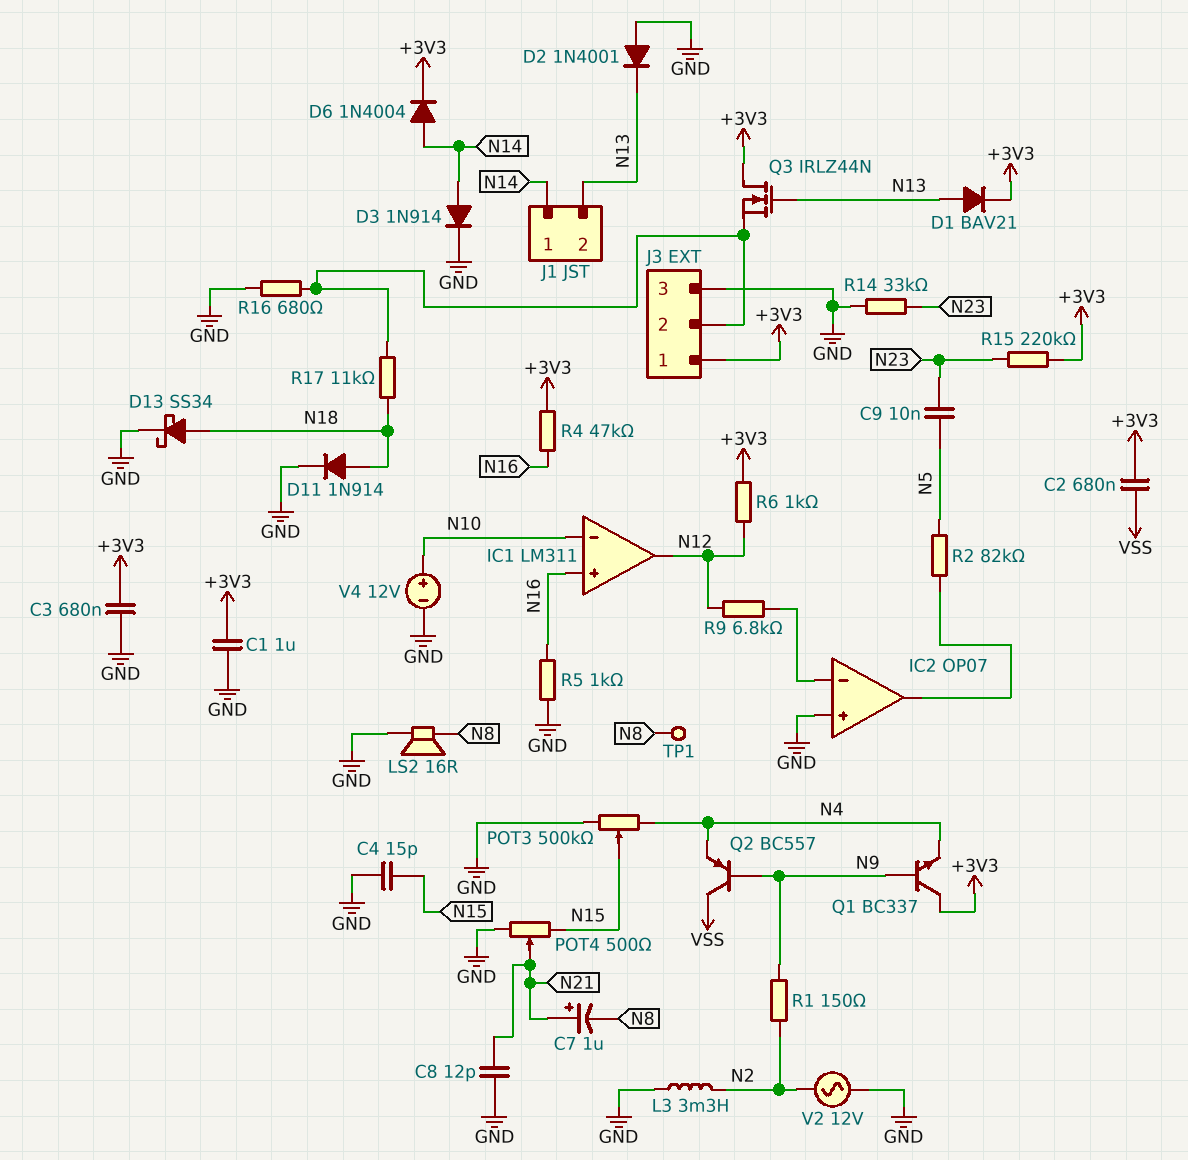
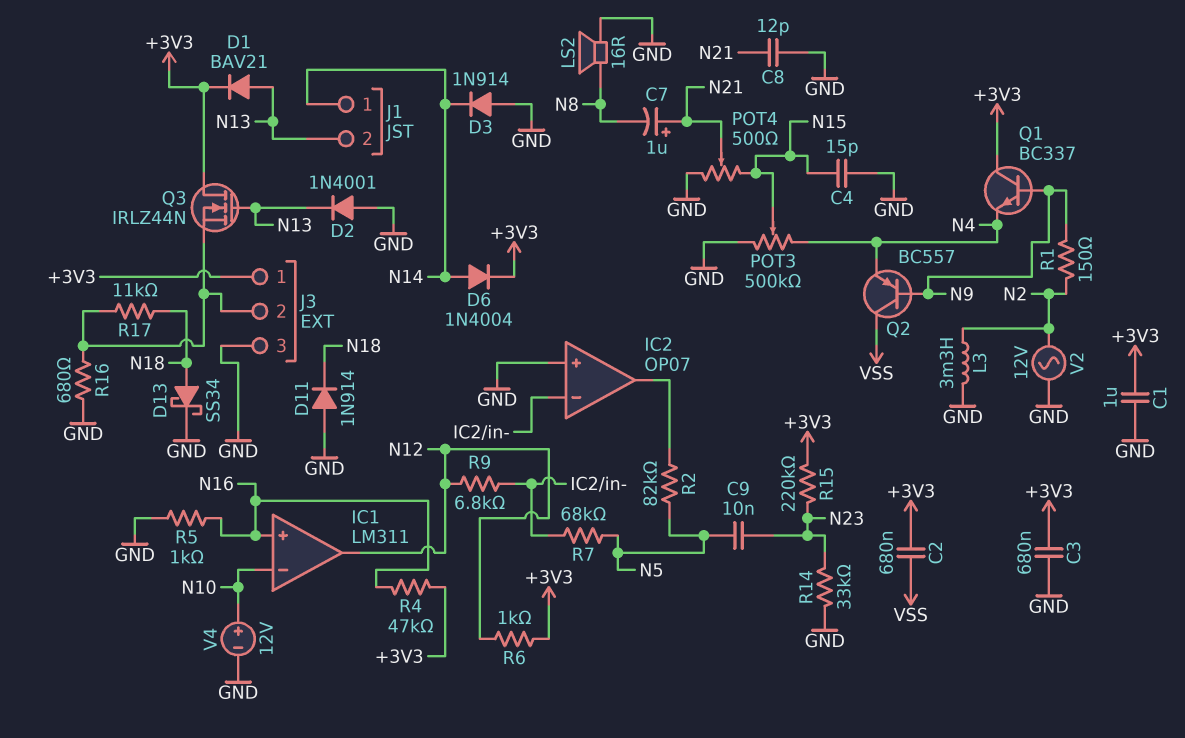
D3: diode 1N914 (A N14, K GND) -> diode 1N914 (A GND, K N14)
D11: diode 1N914 (A N18, K GND) -> diode 1N914 (A GND, K N18)
R7: none -> 68k (IC2/in-, N5)
TP1: test point (N8) -> none

